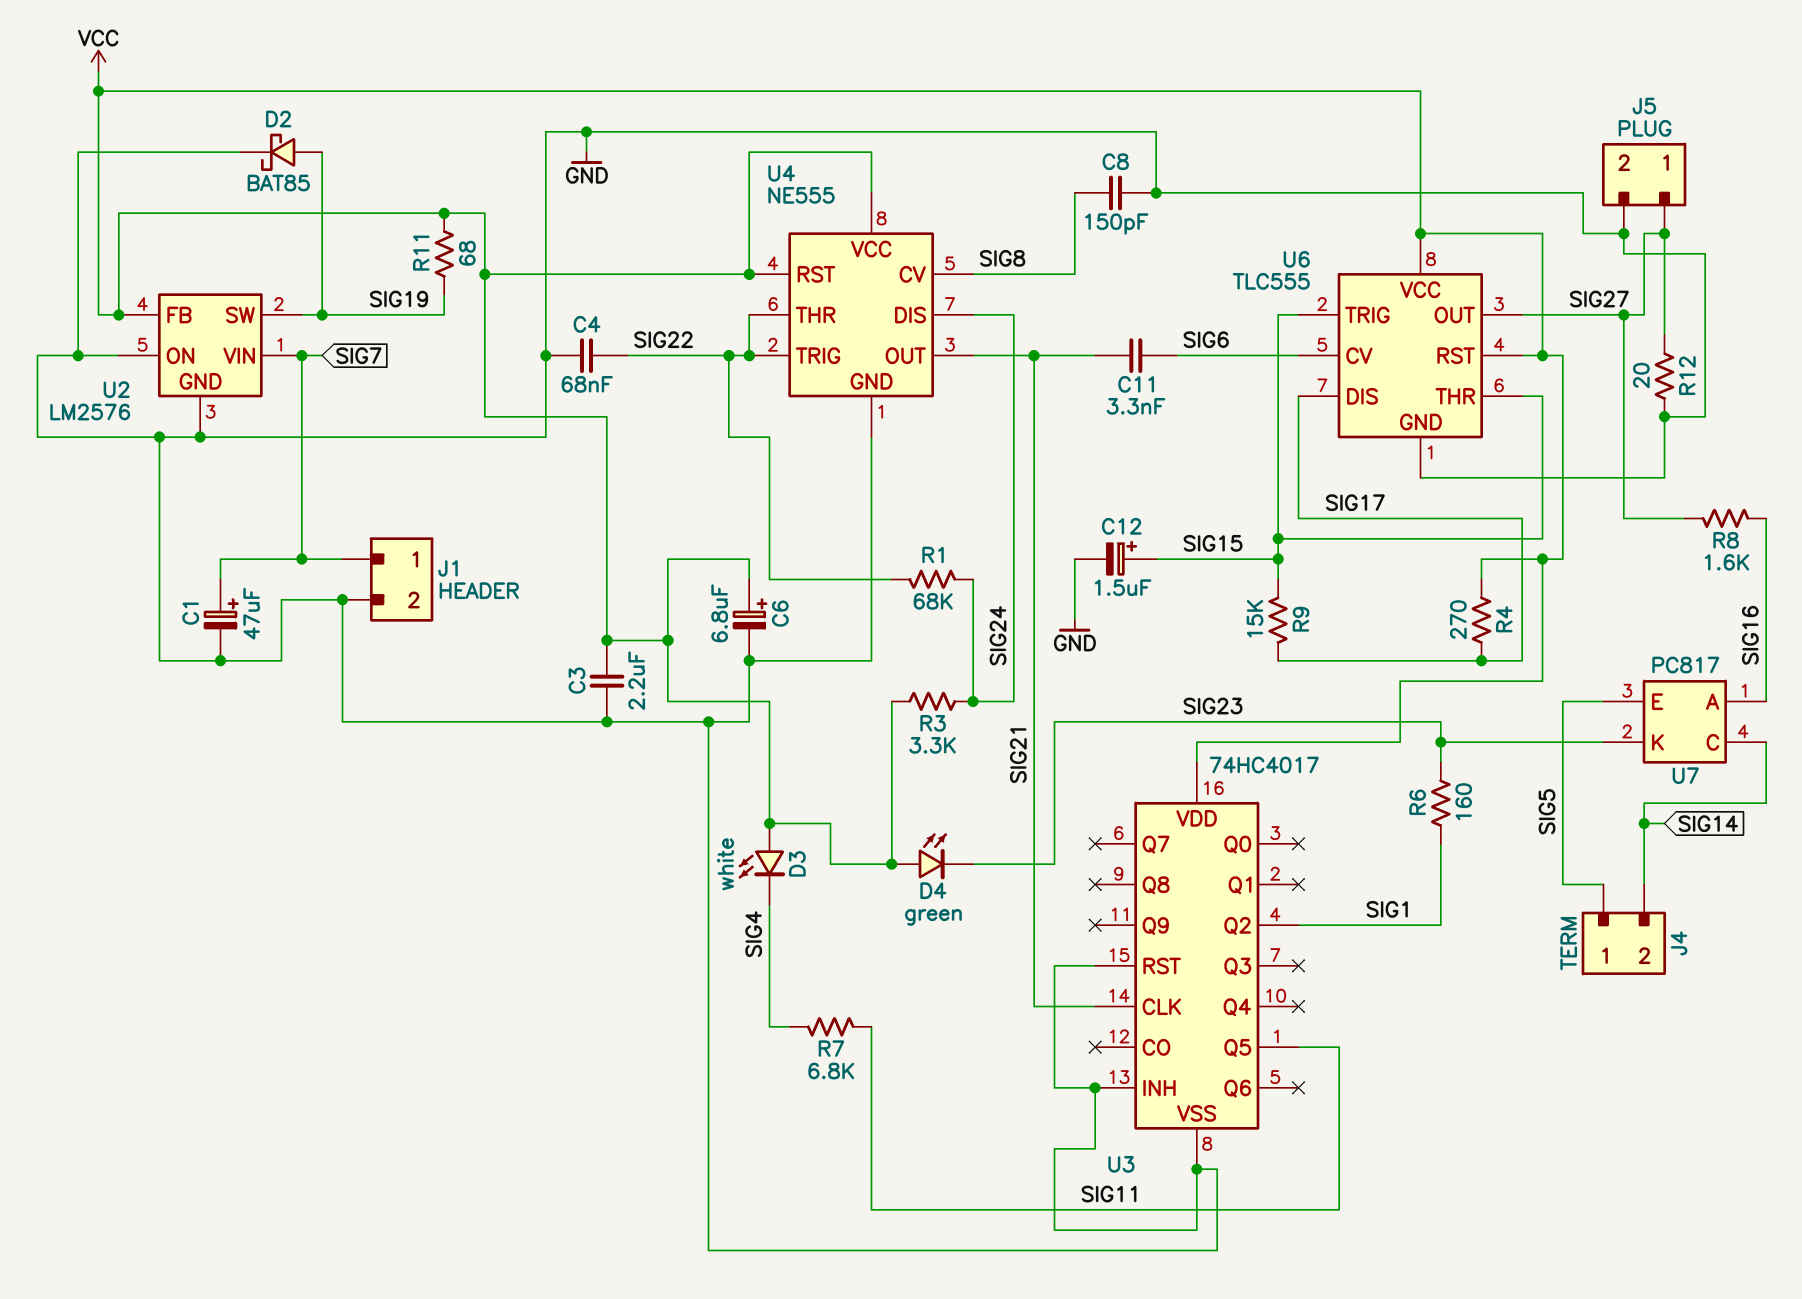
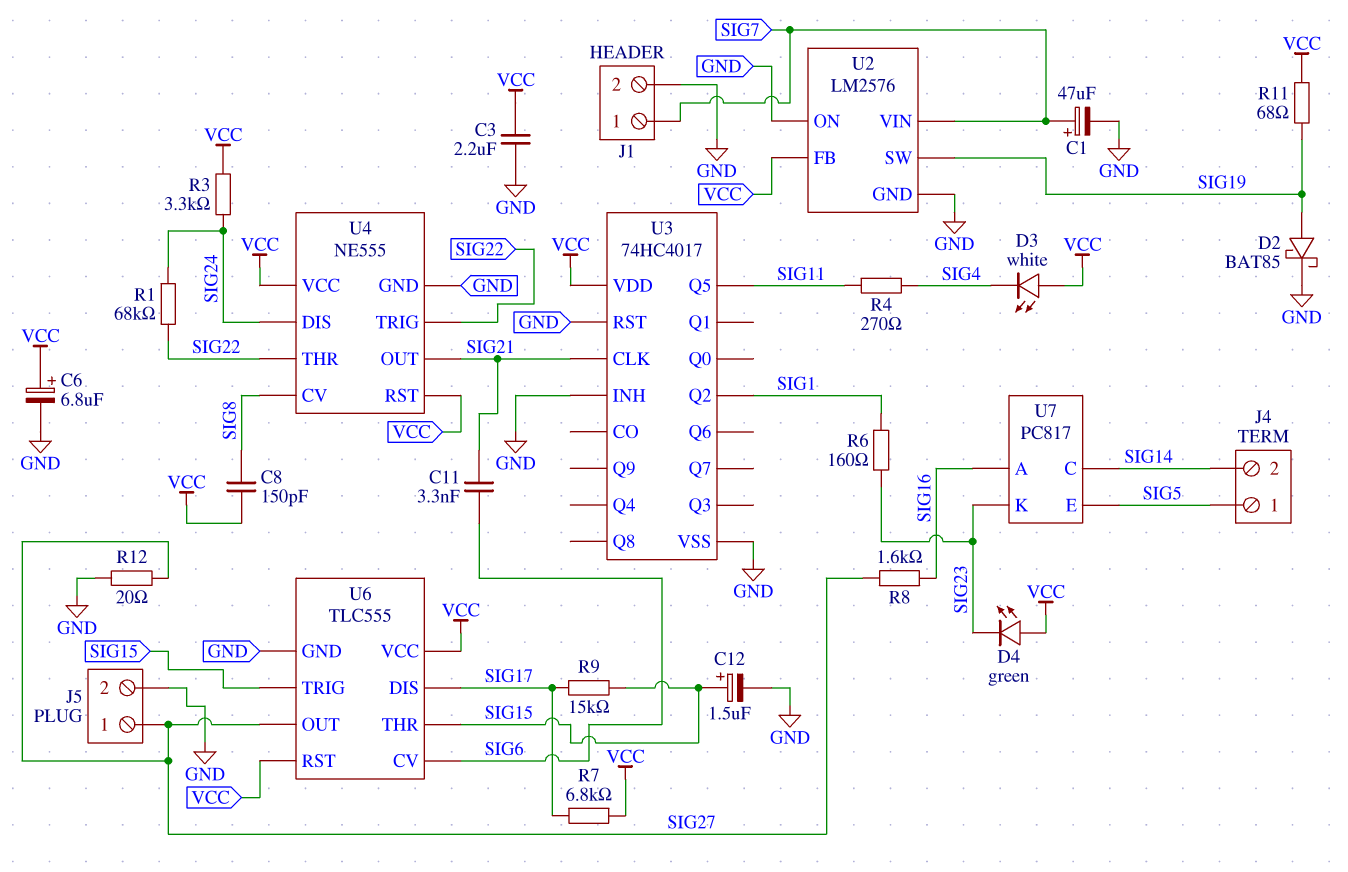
C4: 68nF (GND, SIG22) -> none
C8: 150pF (GND, SIG8) -> 150pF (SIG8, VCC)
R4: 270 (SIG17, VCC) -> 270 (SIG4, SIG11)
R7: 6.8k (SIG4, SIG11) -> 6.8k (SIG17, VCC)

